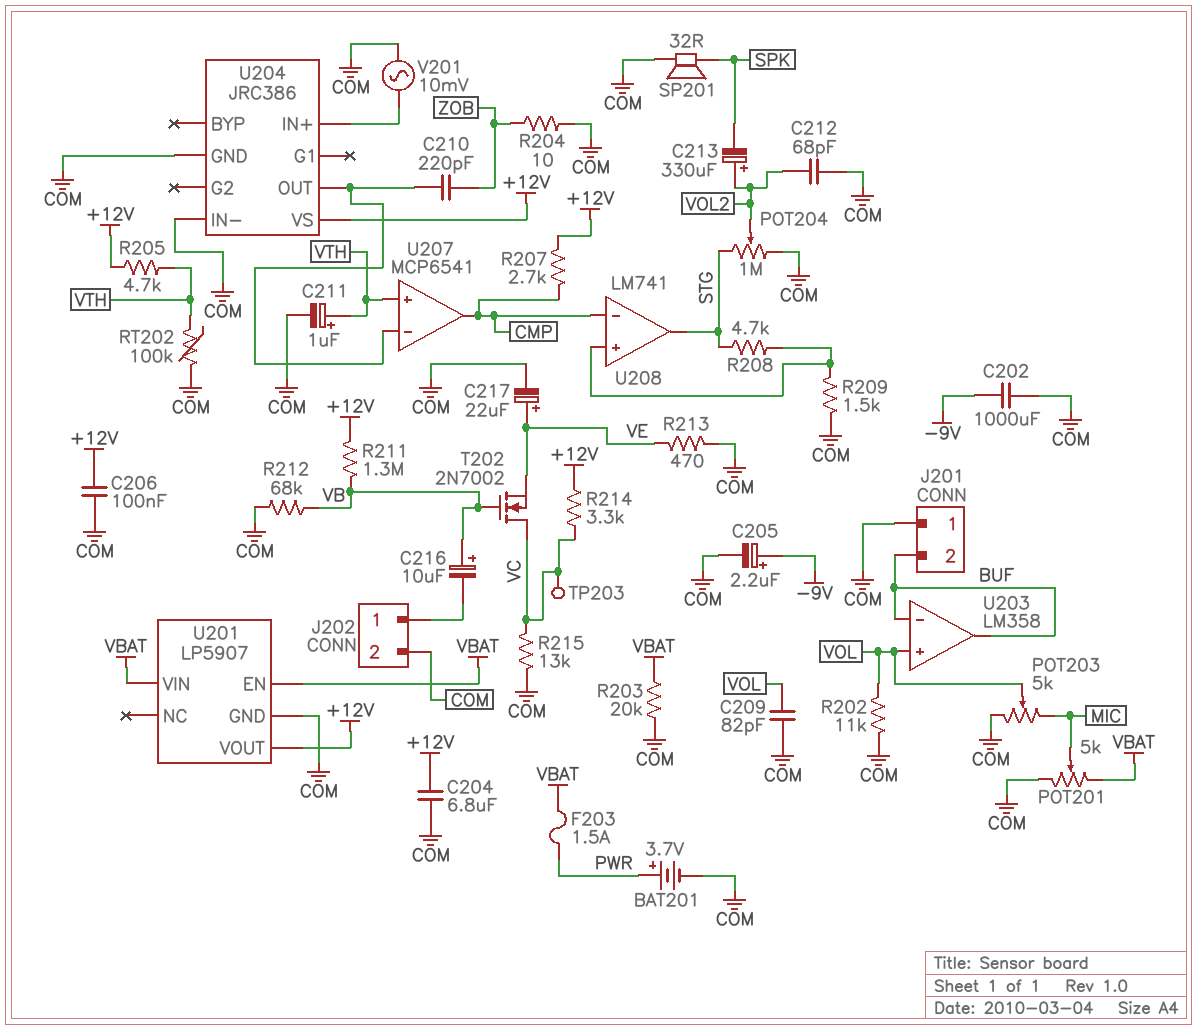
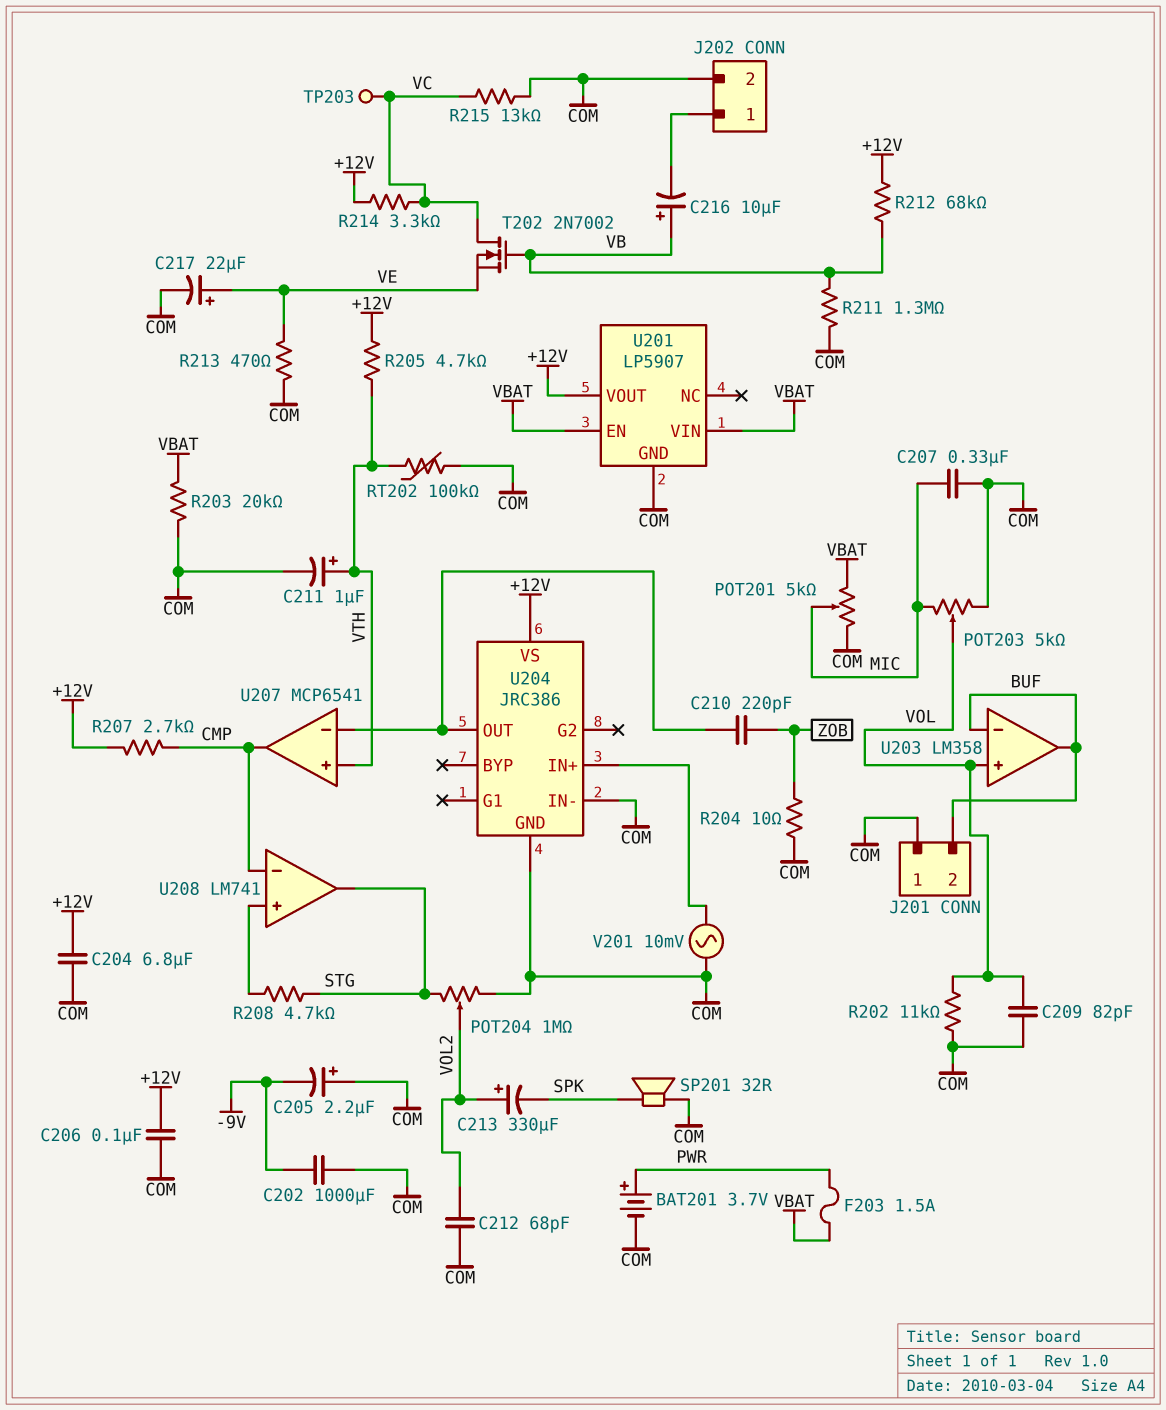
C205: 2.2uF (plus -9V, minus COM) -> 2.2uF (plus COM, minus -9V)
C207: none -> 330nF (COM, MIC)
R209: 1.5k (COM, U208/in+) -> none
R211: 1.3M (+12V, VB) -> 1.3M (COM, VB)
R212: 68k (COM, VB) -> 68k (+12V, VB)

